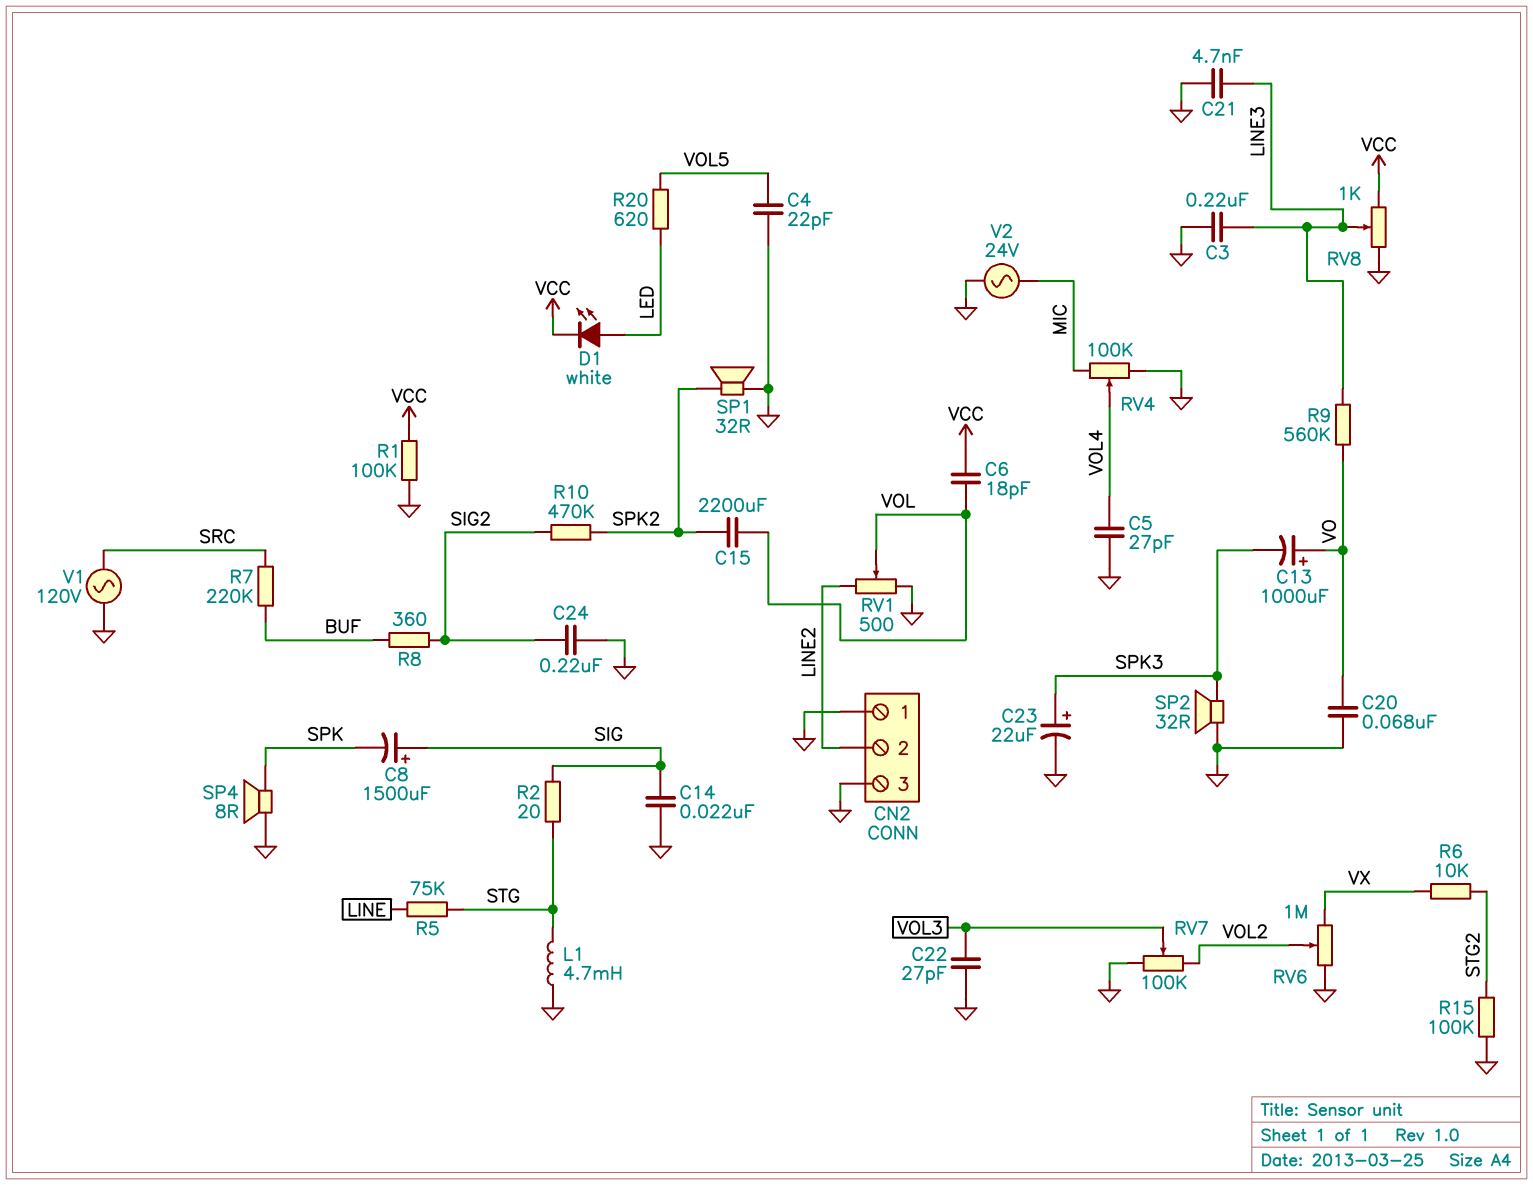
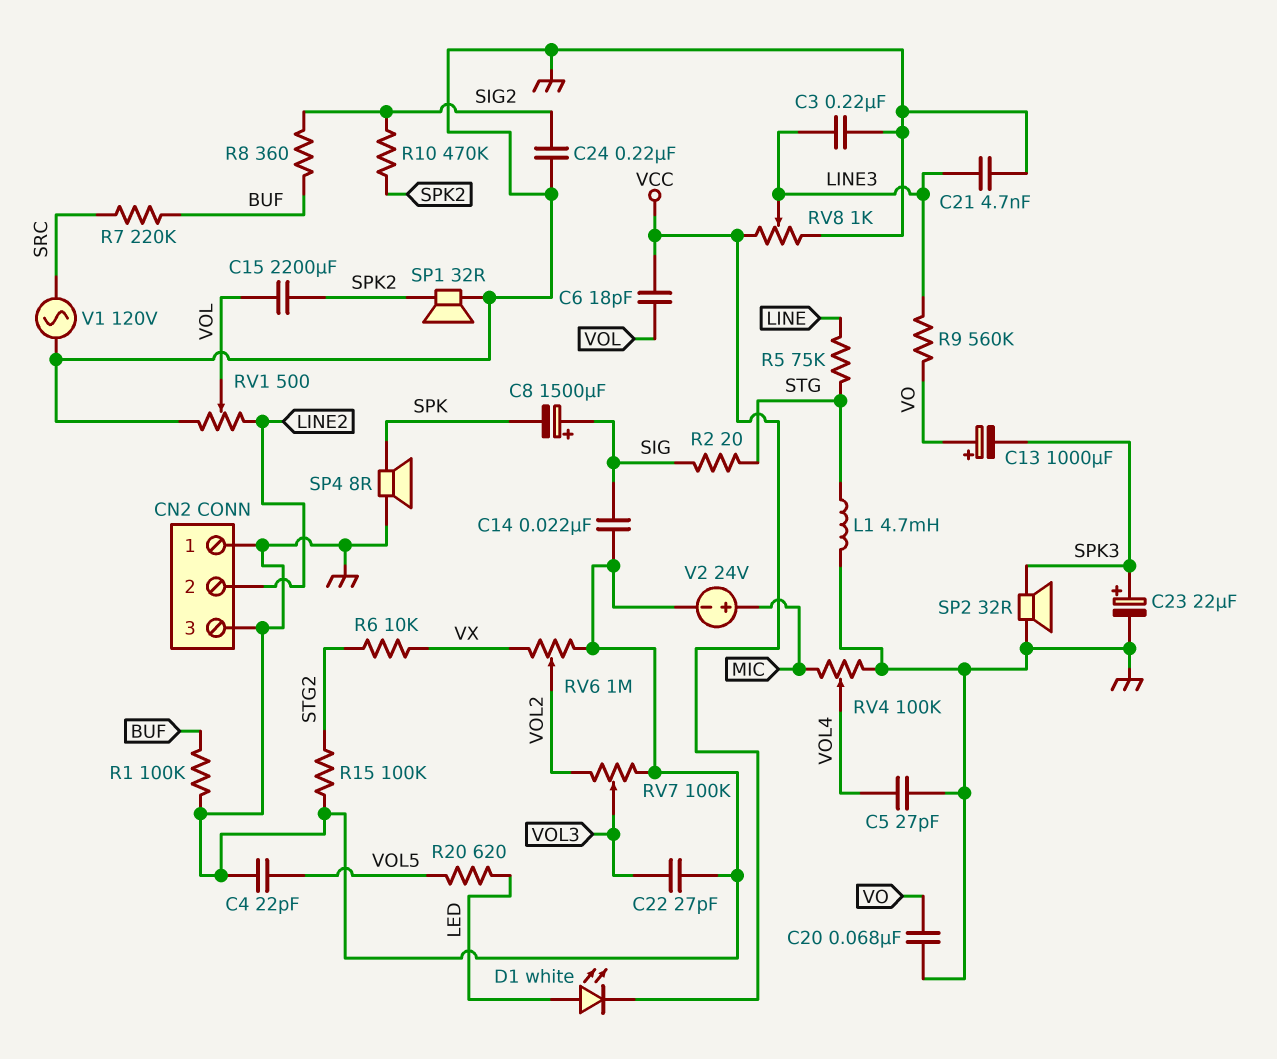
R1: 100k (GND, VCC) -> 100k (BUF, GND)
V2: AC 24V (GND, MIC) -> 24V (plus MIC, minus GND)

